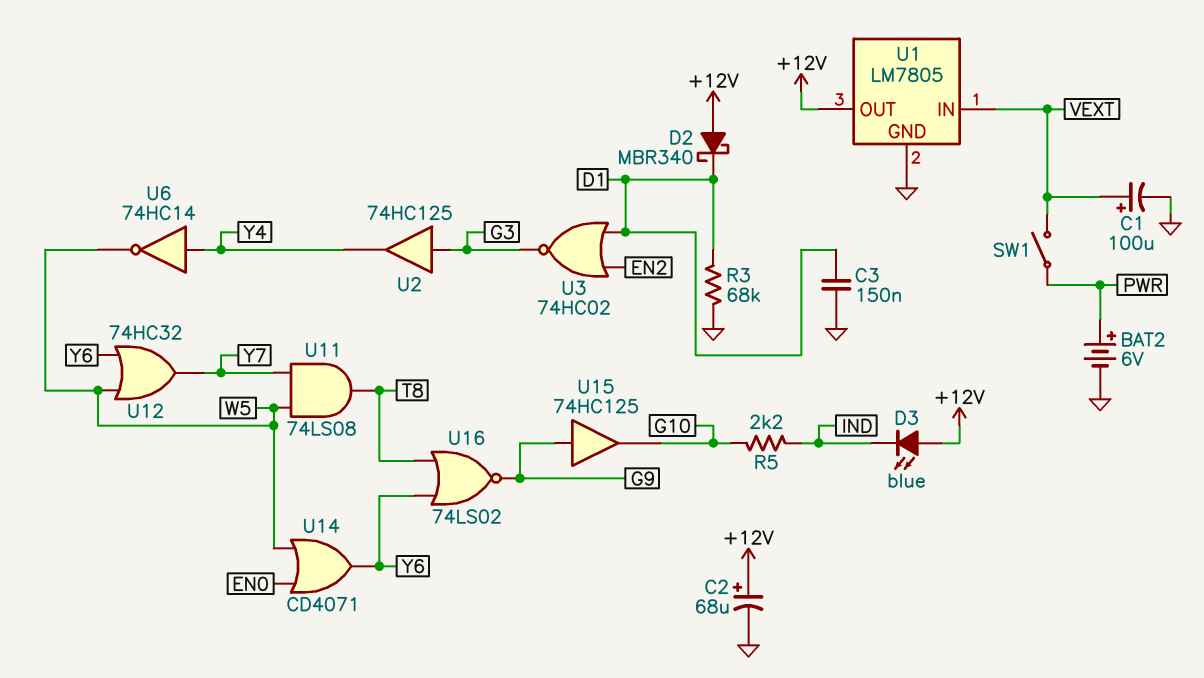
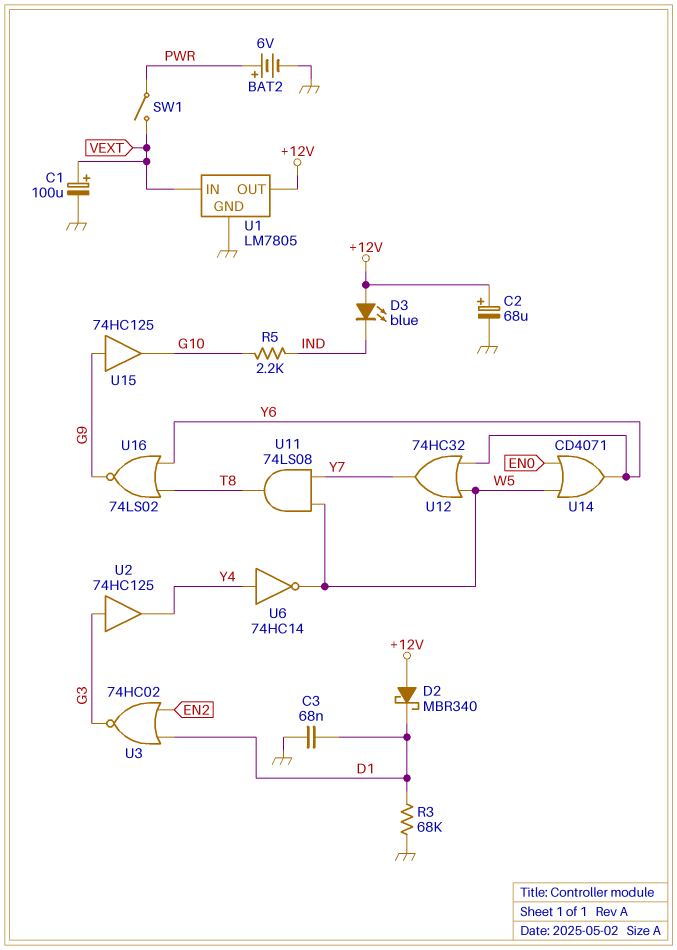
C3: 150nF (D1, GND) -> 68nF (D1, GND)

